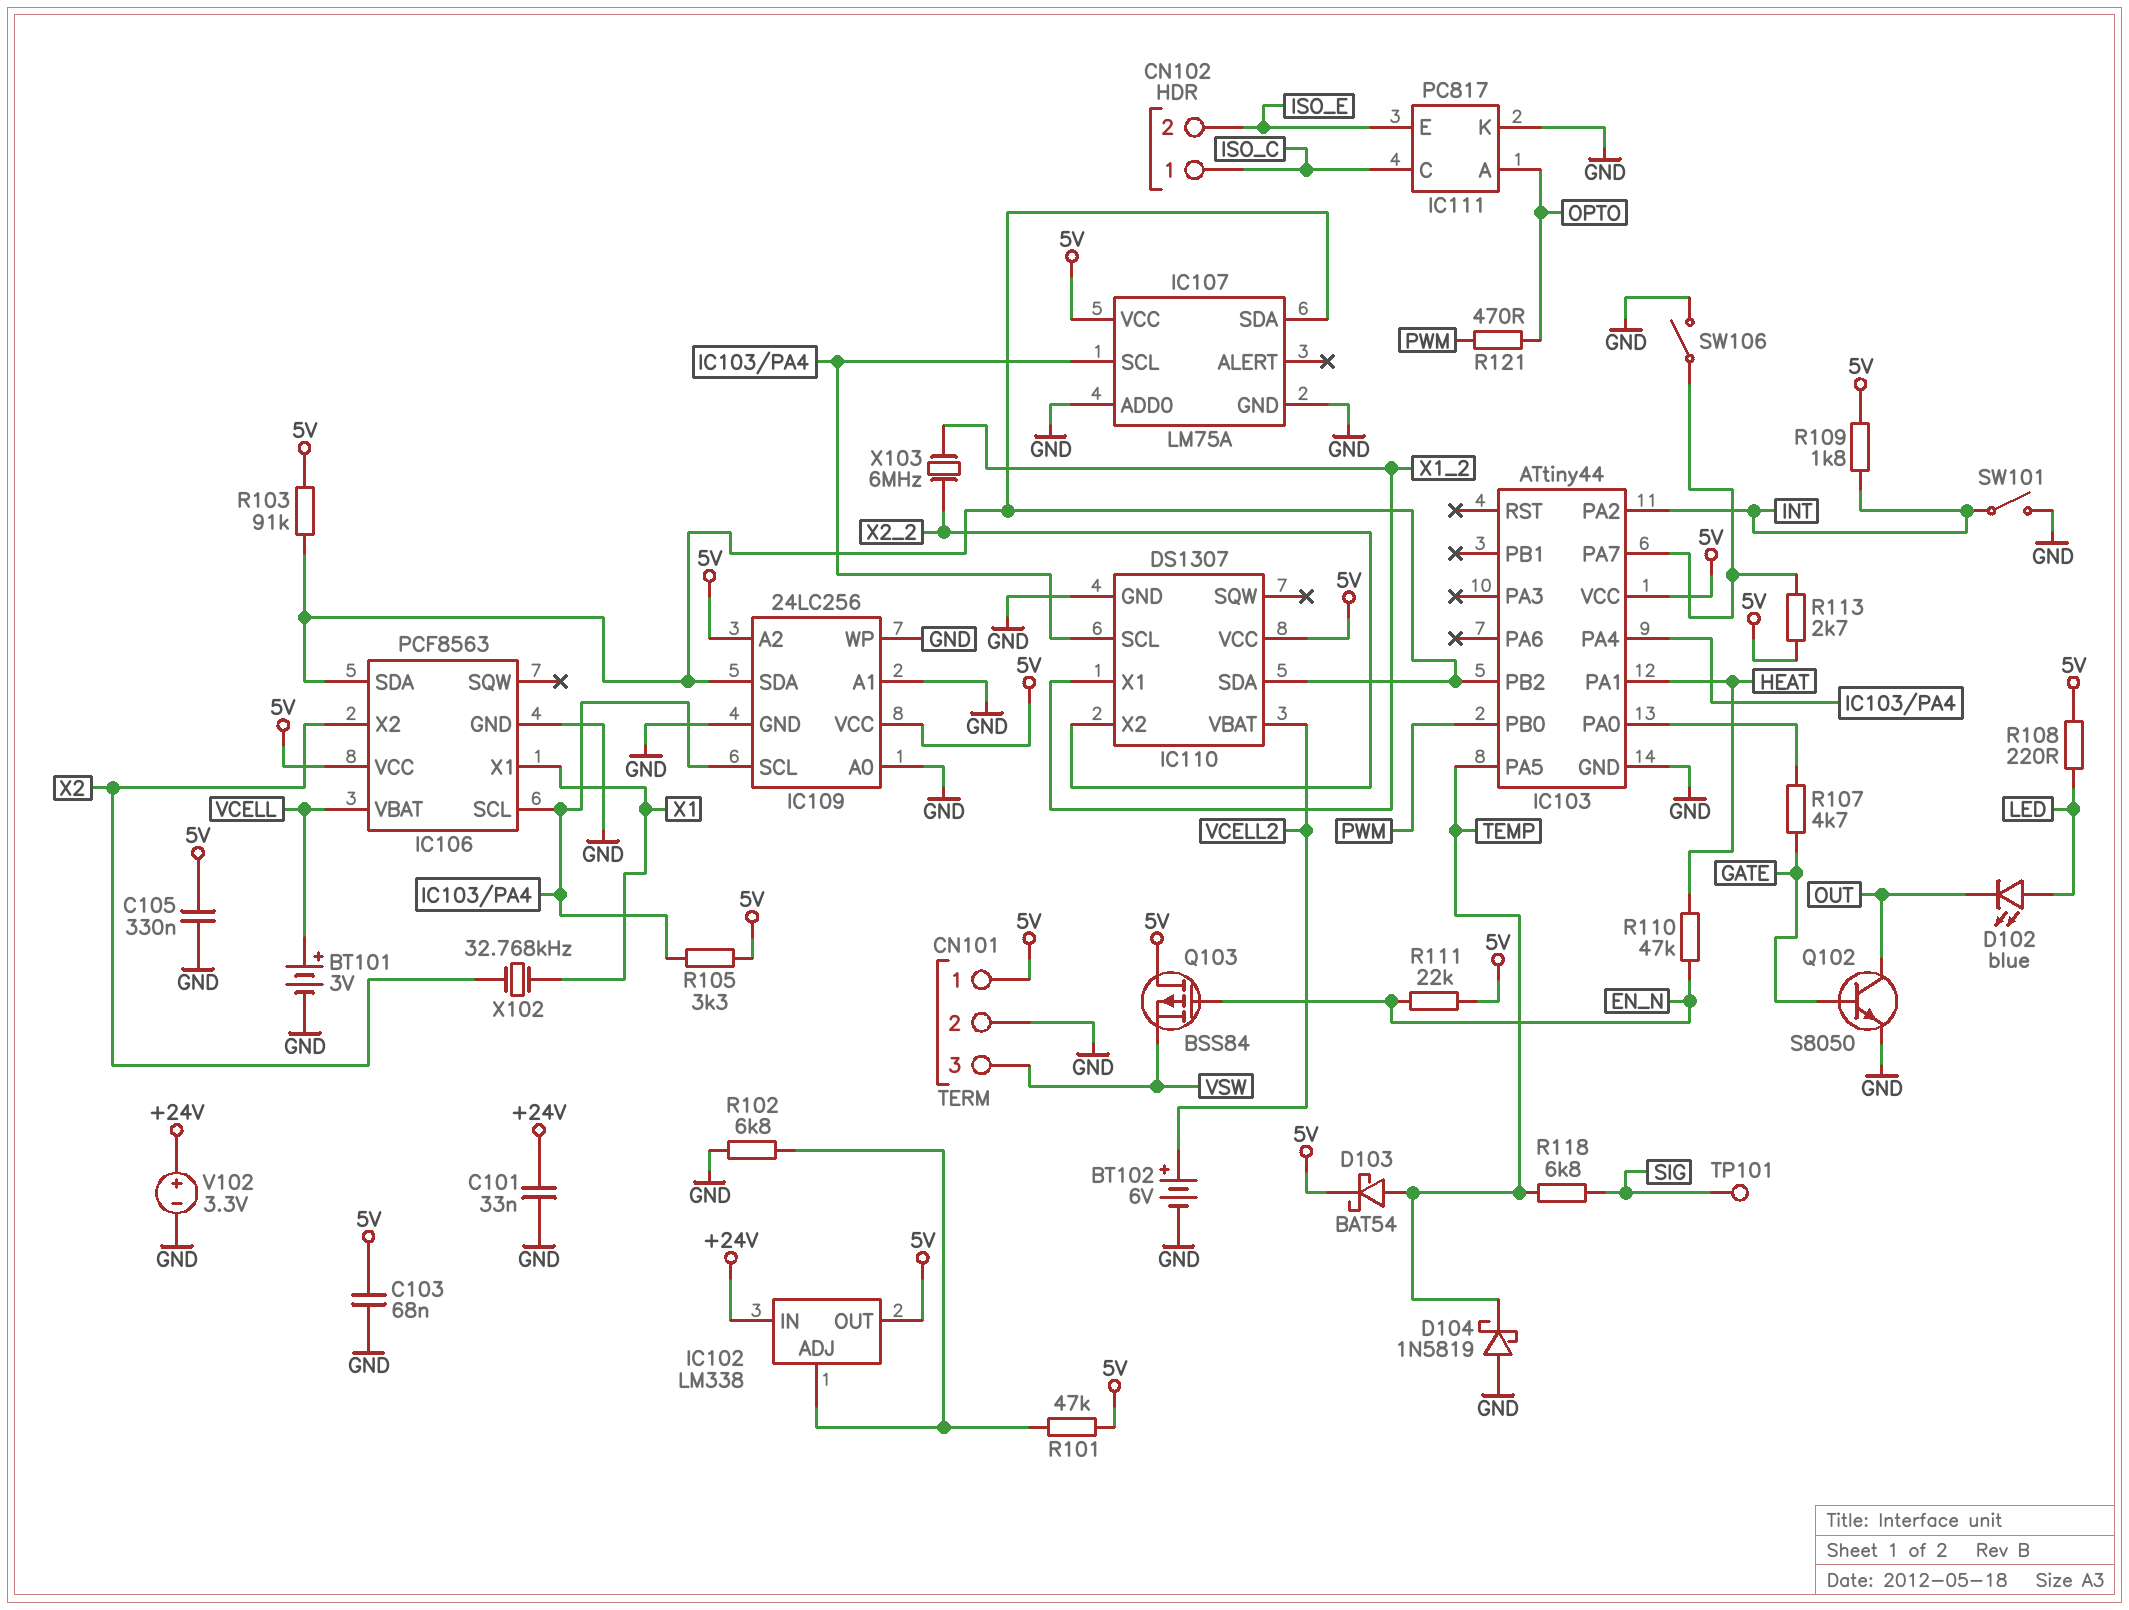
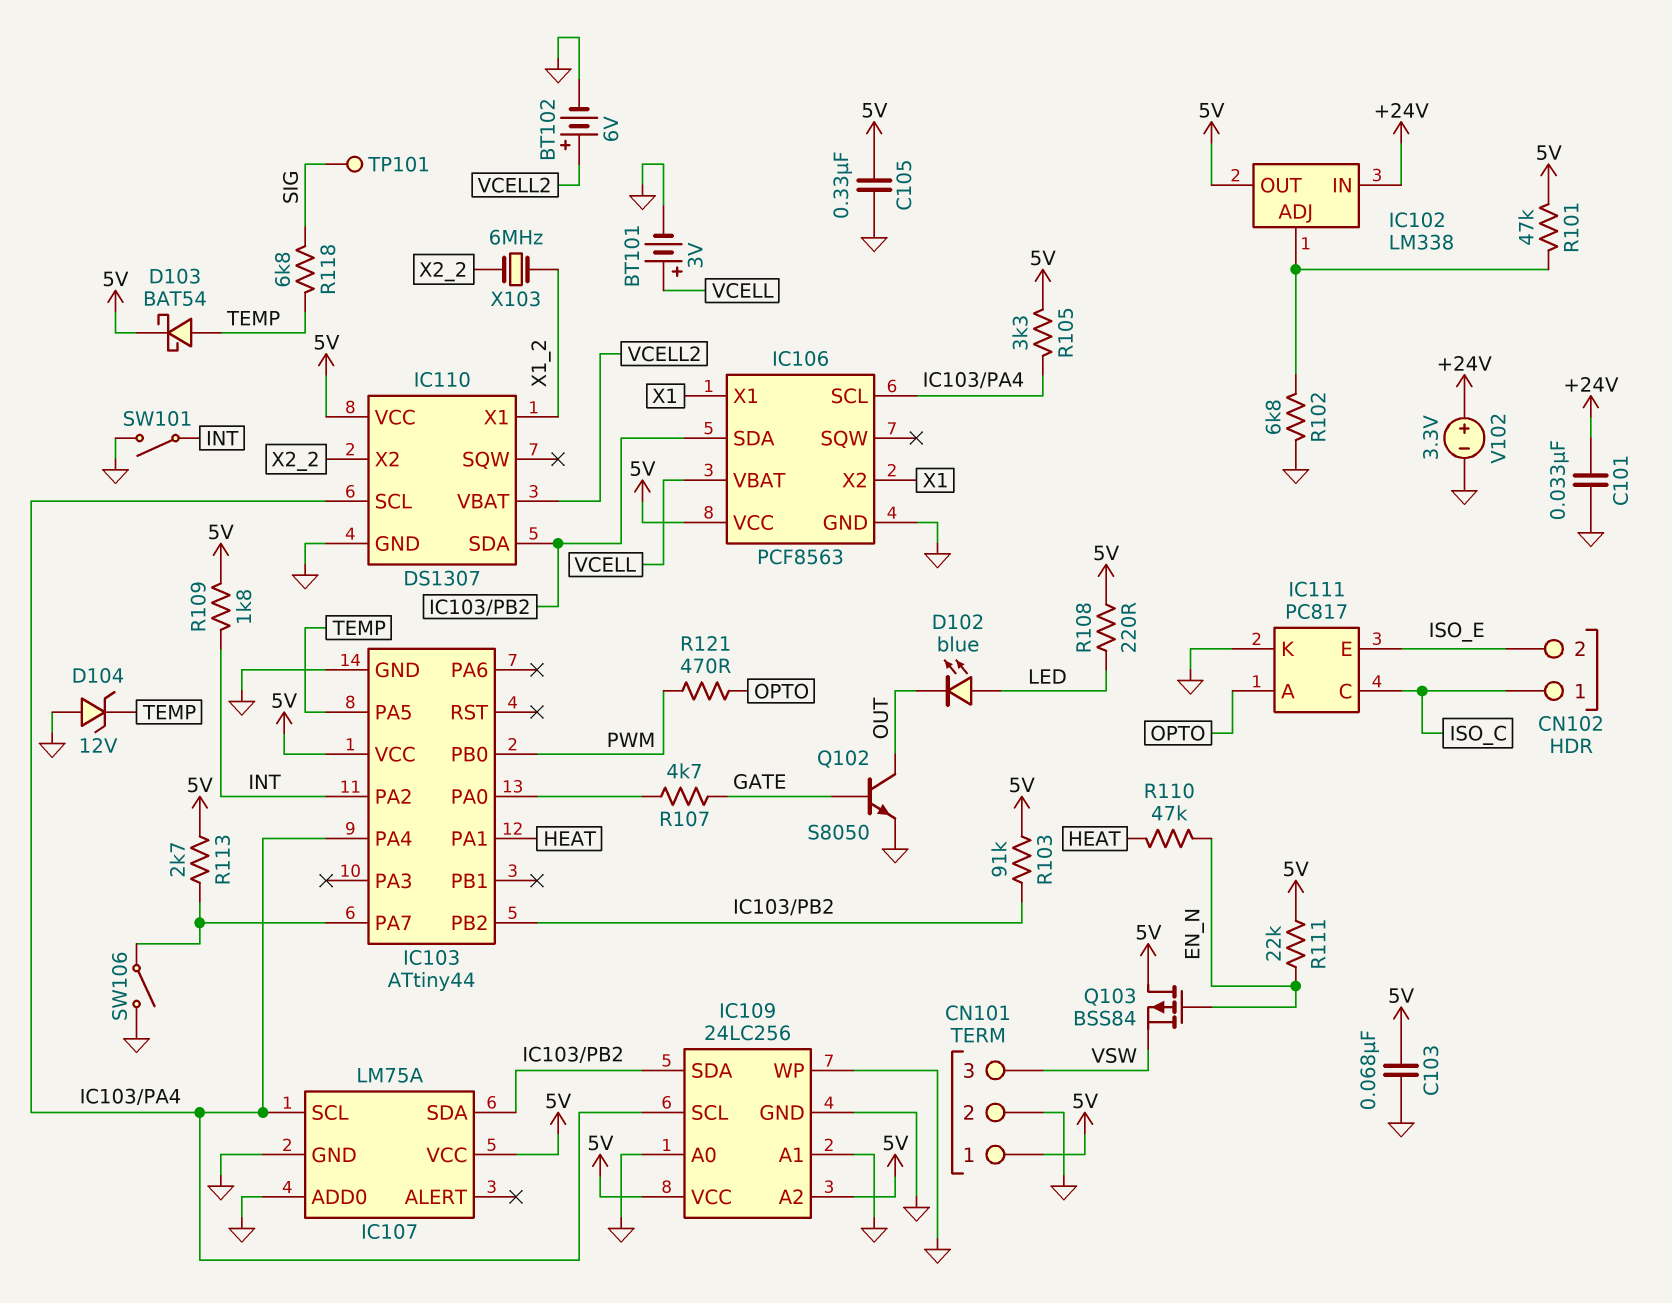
D104: schottky 1N5819 (A GND, K TEMP) -> zener 12V (A GND, K TEMP)
IC106 pin X2: X2 -> X1
X102: 32.768kHz (X1, X2) -> none

